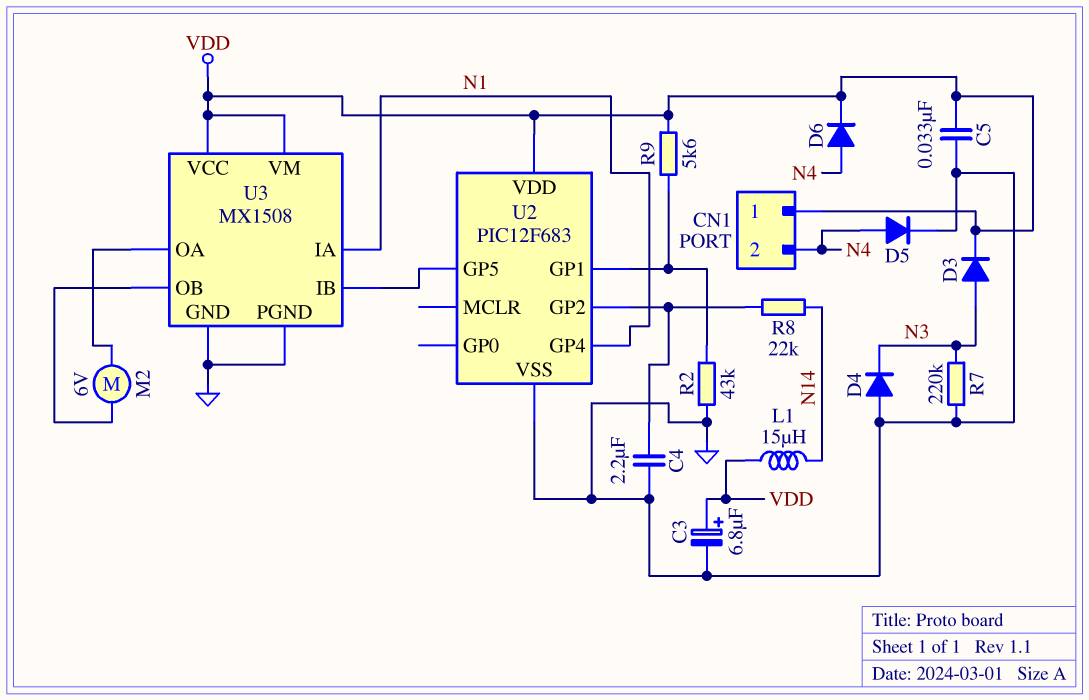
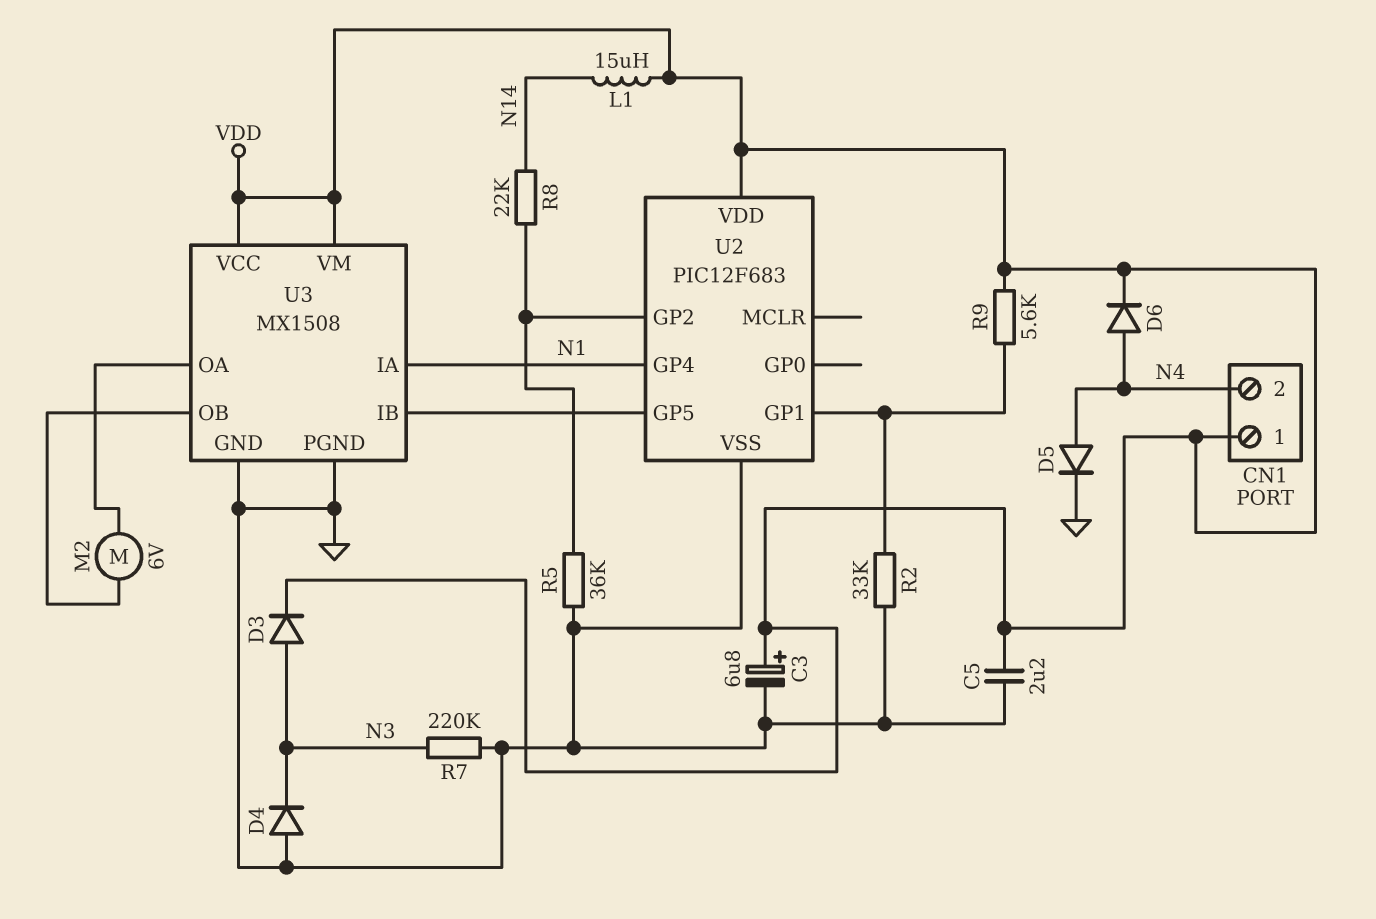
C4: 2.2uF (GND, U2/GP2) -> none
C5: 33nF (GND, VDD) -> 2.2uF (GND, VDD)
R2: 43k (GND, U2/GP1) -> 33k (GND, U2/GP1)
R5: none -> 36k (GND, U2/GP2)

